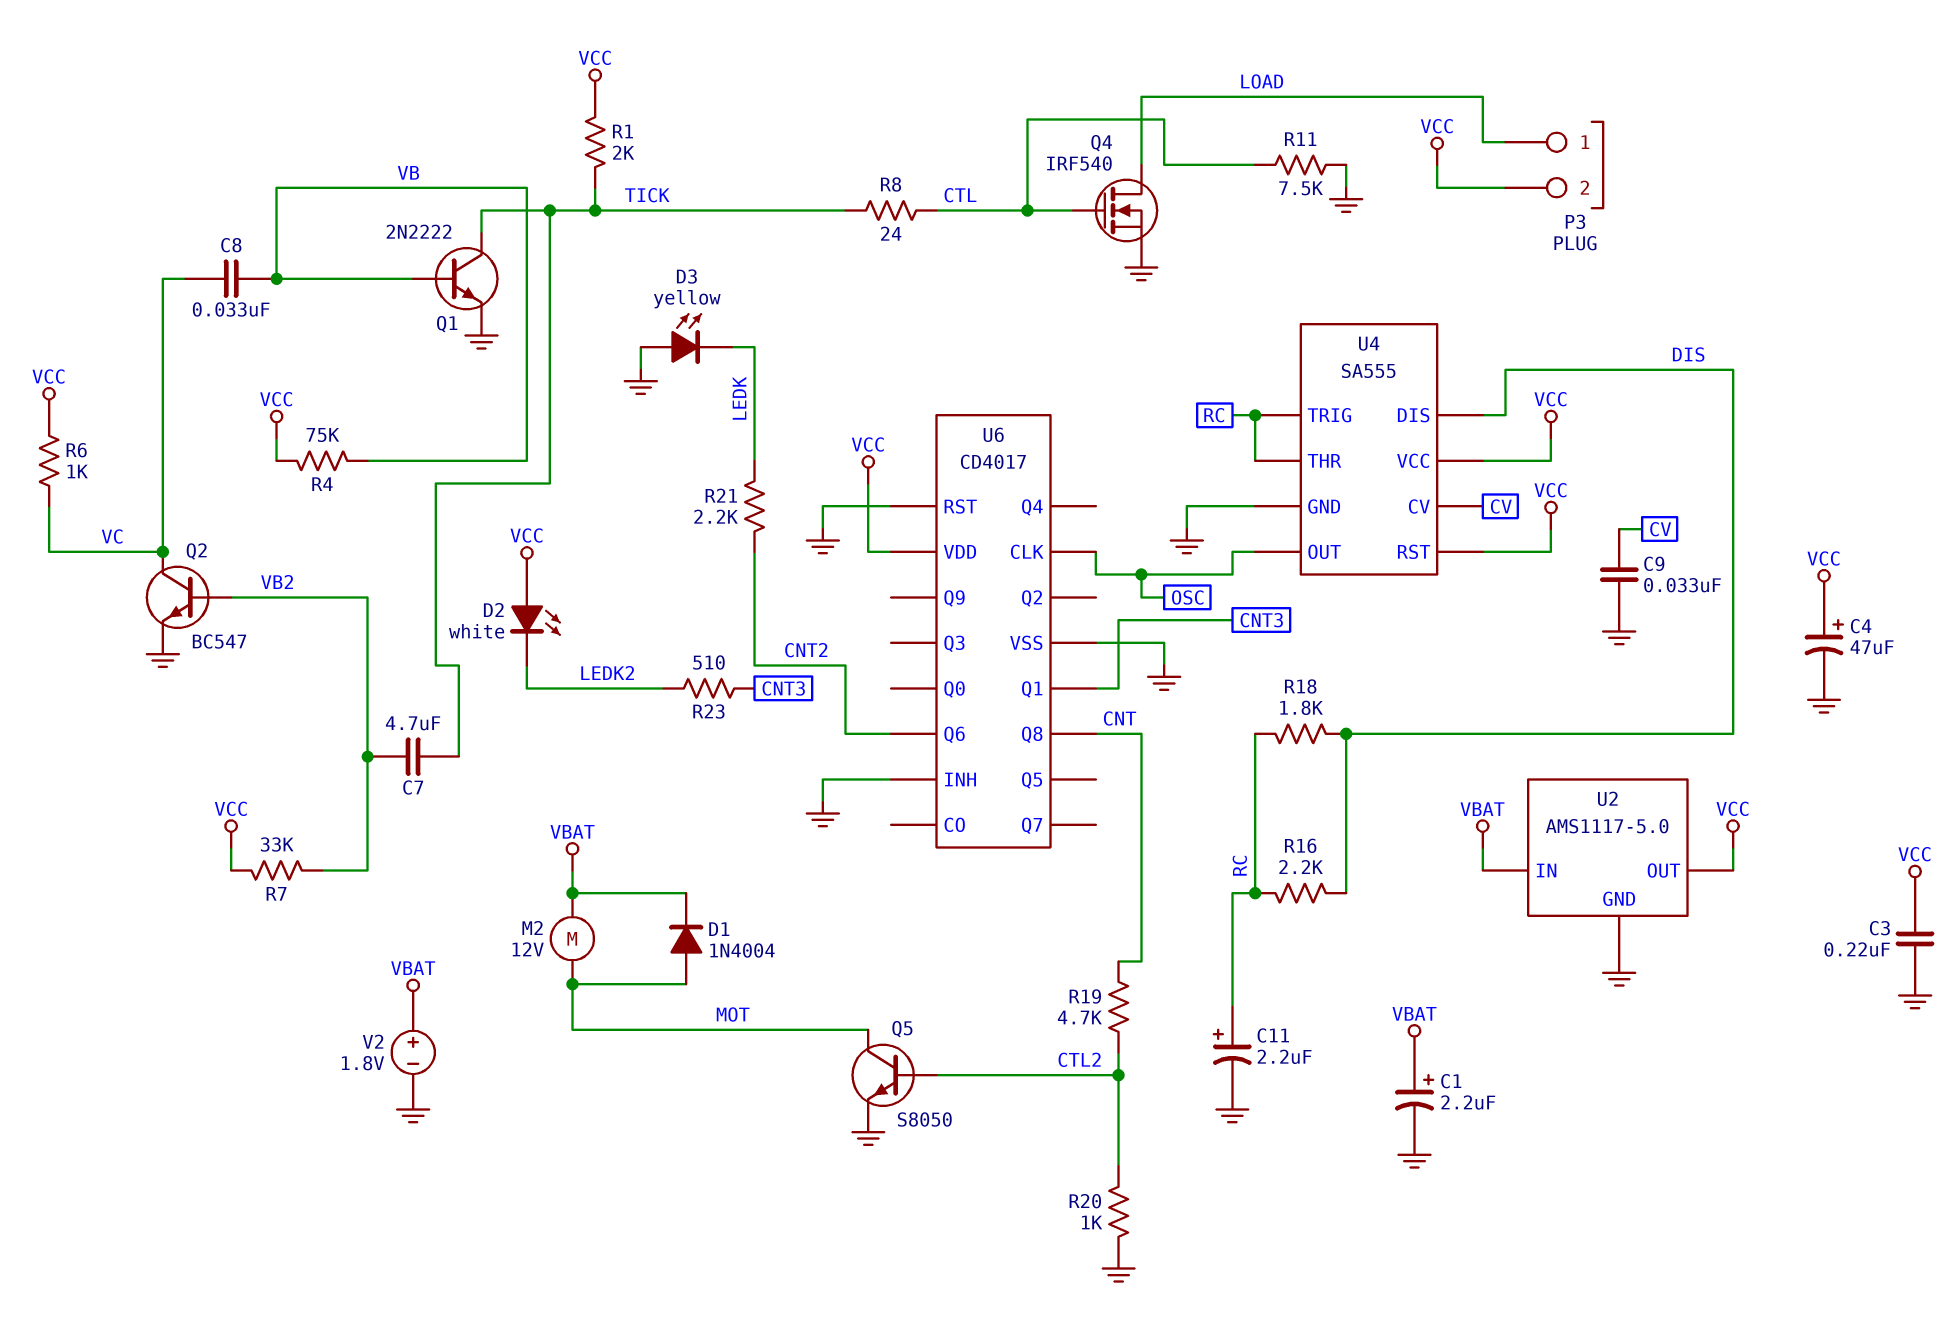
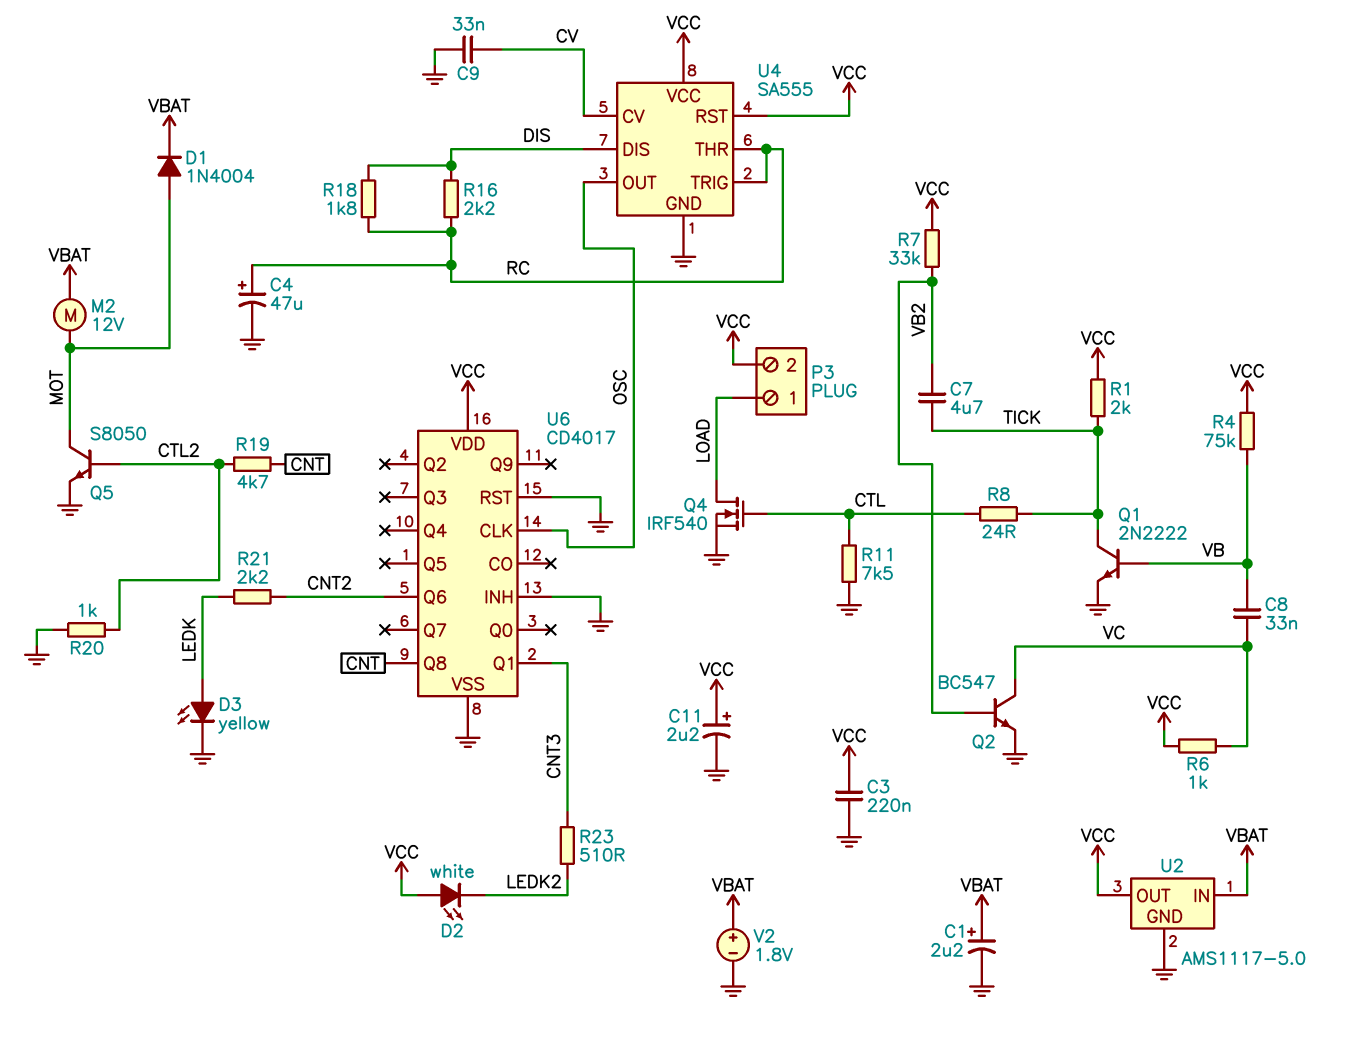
C4: 47uF (plus VCC, minus GND) -> 47uF (plus RC, minus GND)
C11: 2.2uF (plus RC, minus GND) -> 2.2uF (plus VCC, minus GND)
D3: LED yellow (A GND, K LEDK) -> LED yellow (A LEDK, K GND)

